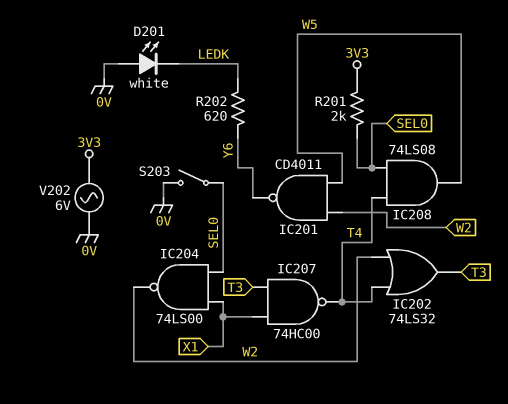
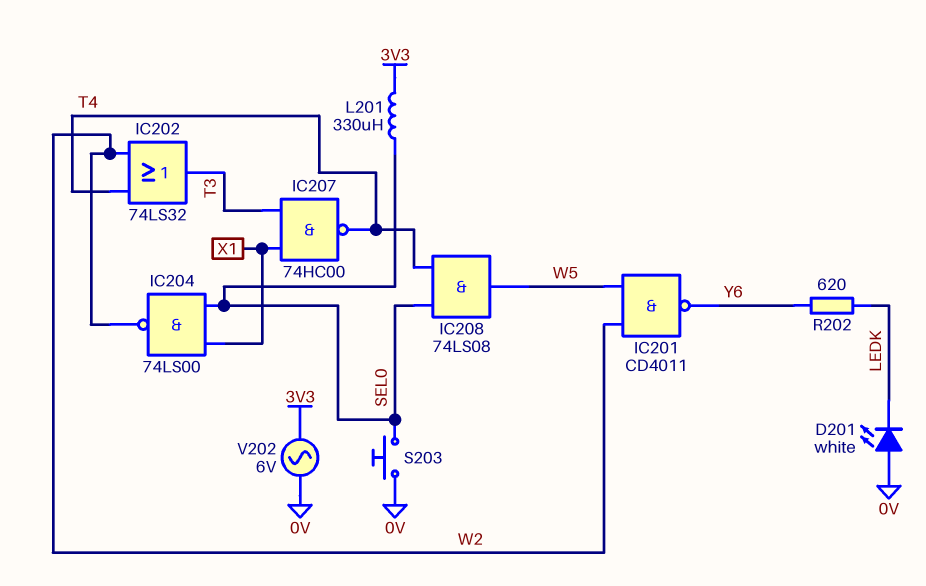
L201: none -> 330uH (3V3, SEL0)
R201: 2k (3V3, SEL0) -> none
S203: switch (0V, SEL0) -> button (0V, SEL0)

